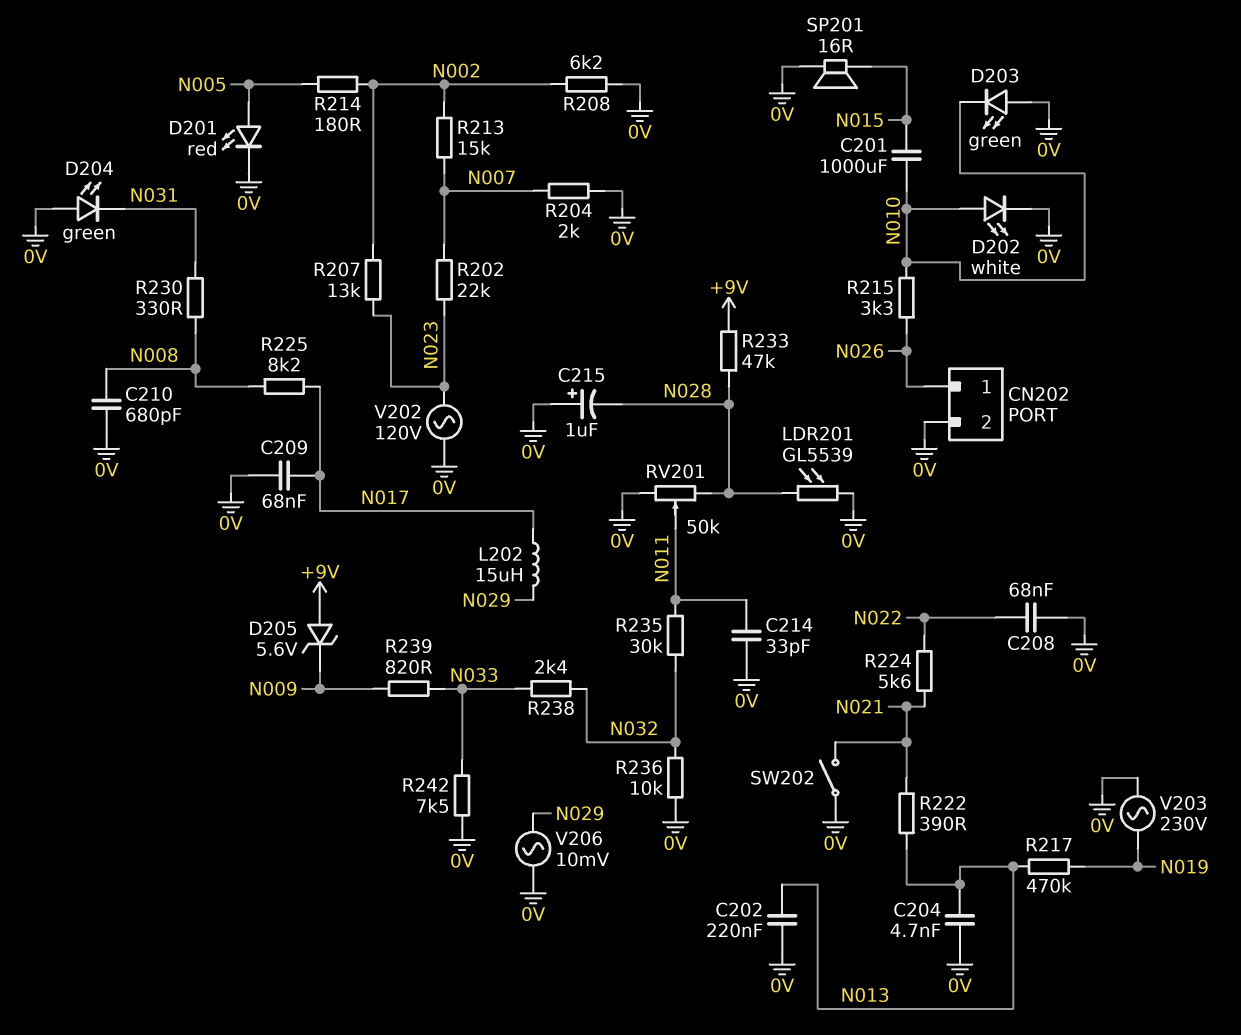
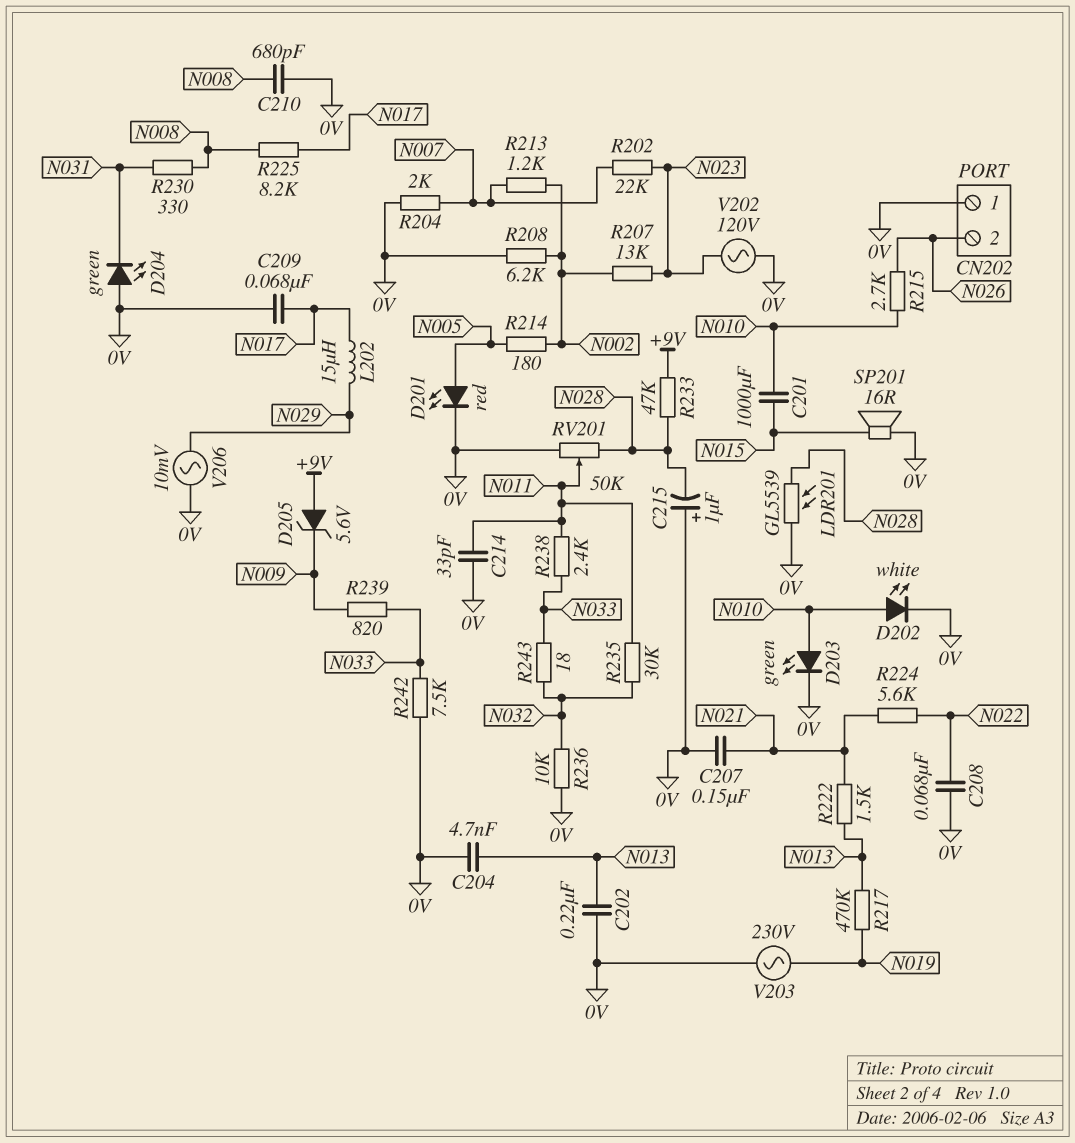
C207: none -> 150nF (0V, N021)
CN202 pin 1: N026 -> 0V
CN202 pin 2: 0V -> N026
D203: LED green (A 0V, K N010) -> LED green (A N010, K 0V)
R213: 15k (N002, N007) -> 1.2k (N002, N007)
R215: 3.3k (N010, N026) -> 2.7k (N010, N026)
R222: 390 (N013, N021) -> 1.5k (N013, N021)
R238: 2.4k (N032, N033) -> 2.4k (N011, N033)
R243: none -> 18 (N032, N033)
SW202: switch (0V, N021) -> none

